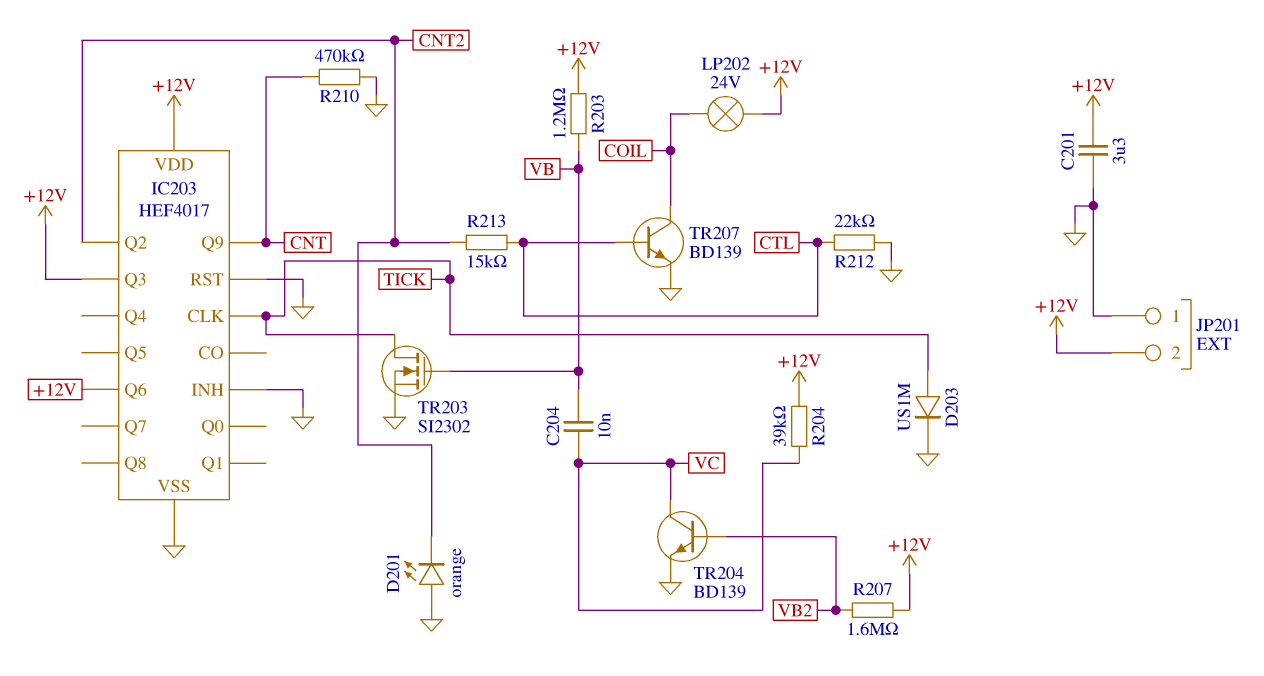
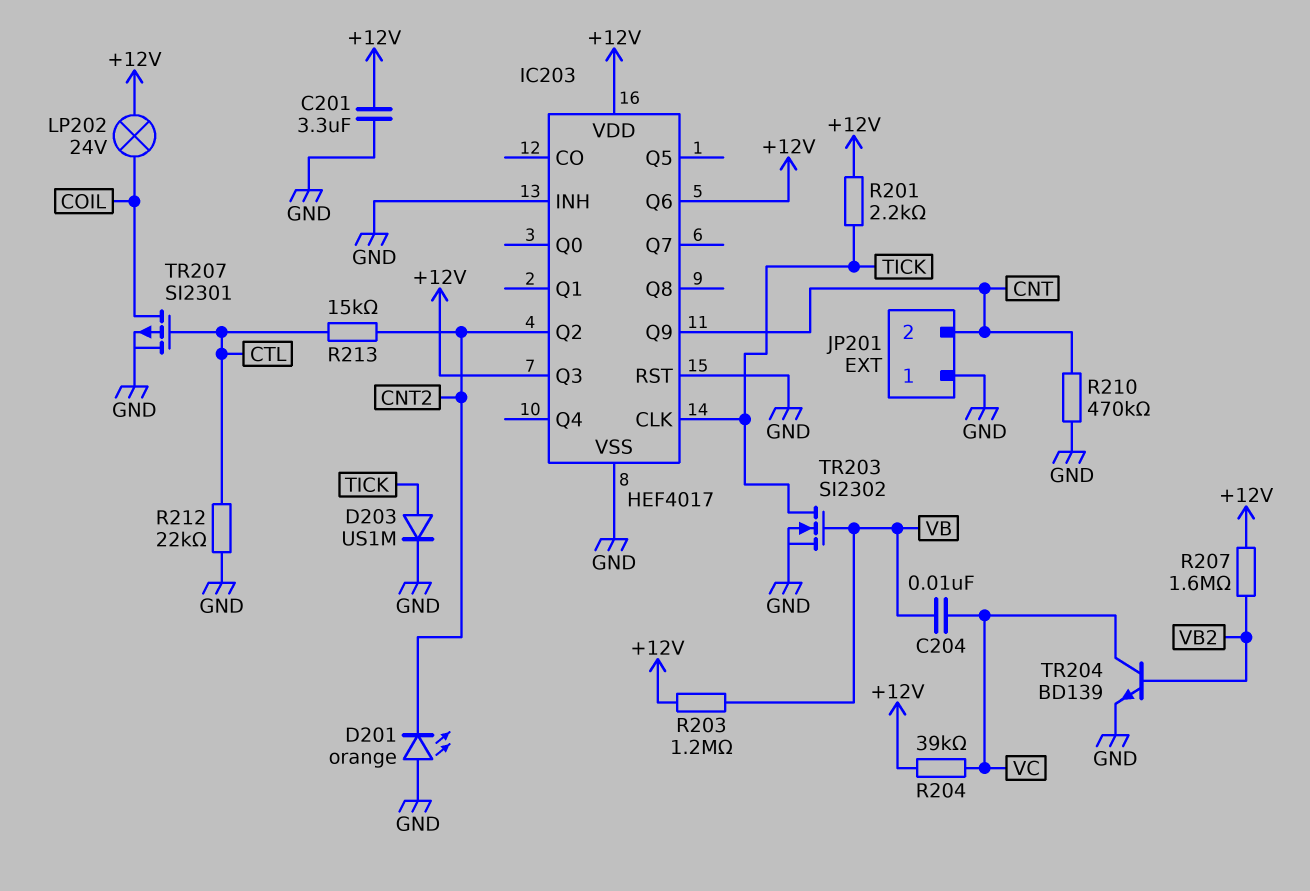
JP201 pin 2: +12V -> CNT
R201: none -> 2.2k (+12V, TICK)
TR207: NPN BD139 (B CTL, C COIL, E GND) -> PMOS SI2301 (G CTL, D COIL, S GND)

